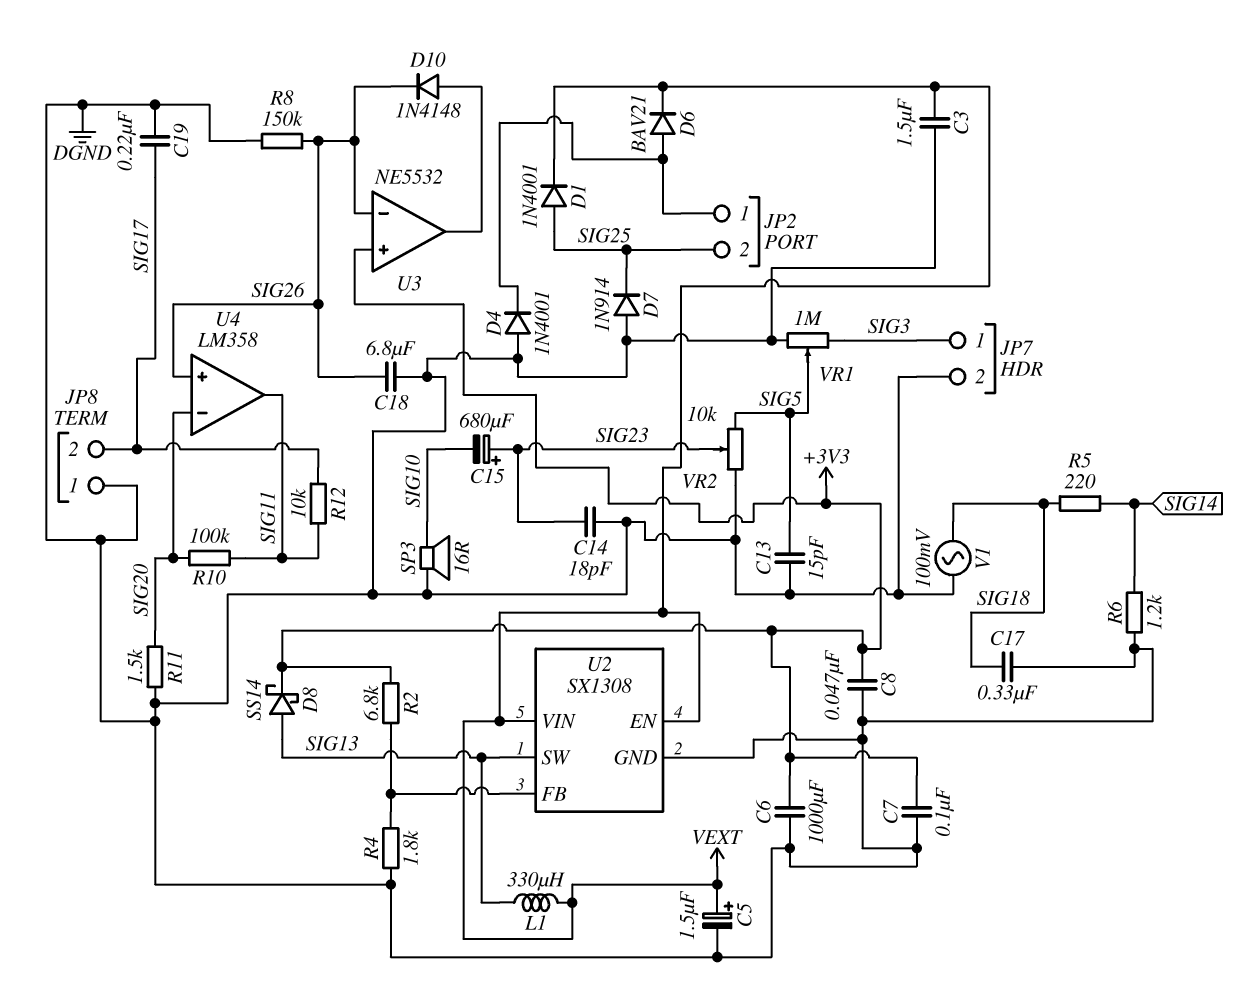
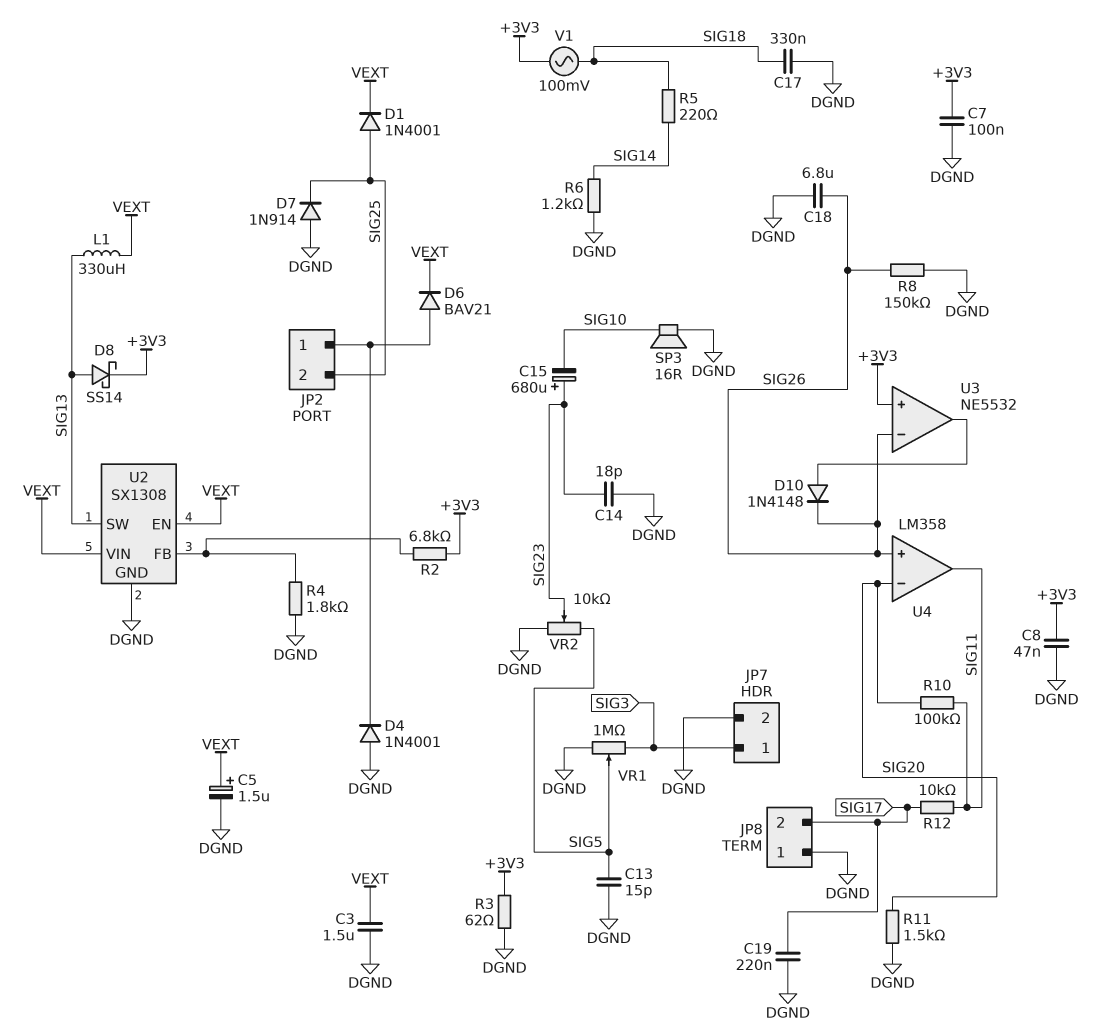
C6: 1000uF (+3V3, DGND) -> none
R3: none -> 62 (+3V3, DGND)
V1: AC 100mV (DGND, SIG18) -> AC 100mV (+3V3, SIG18)

